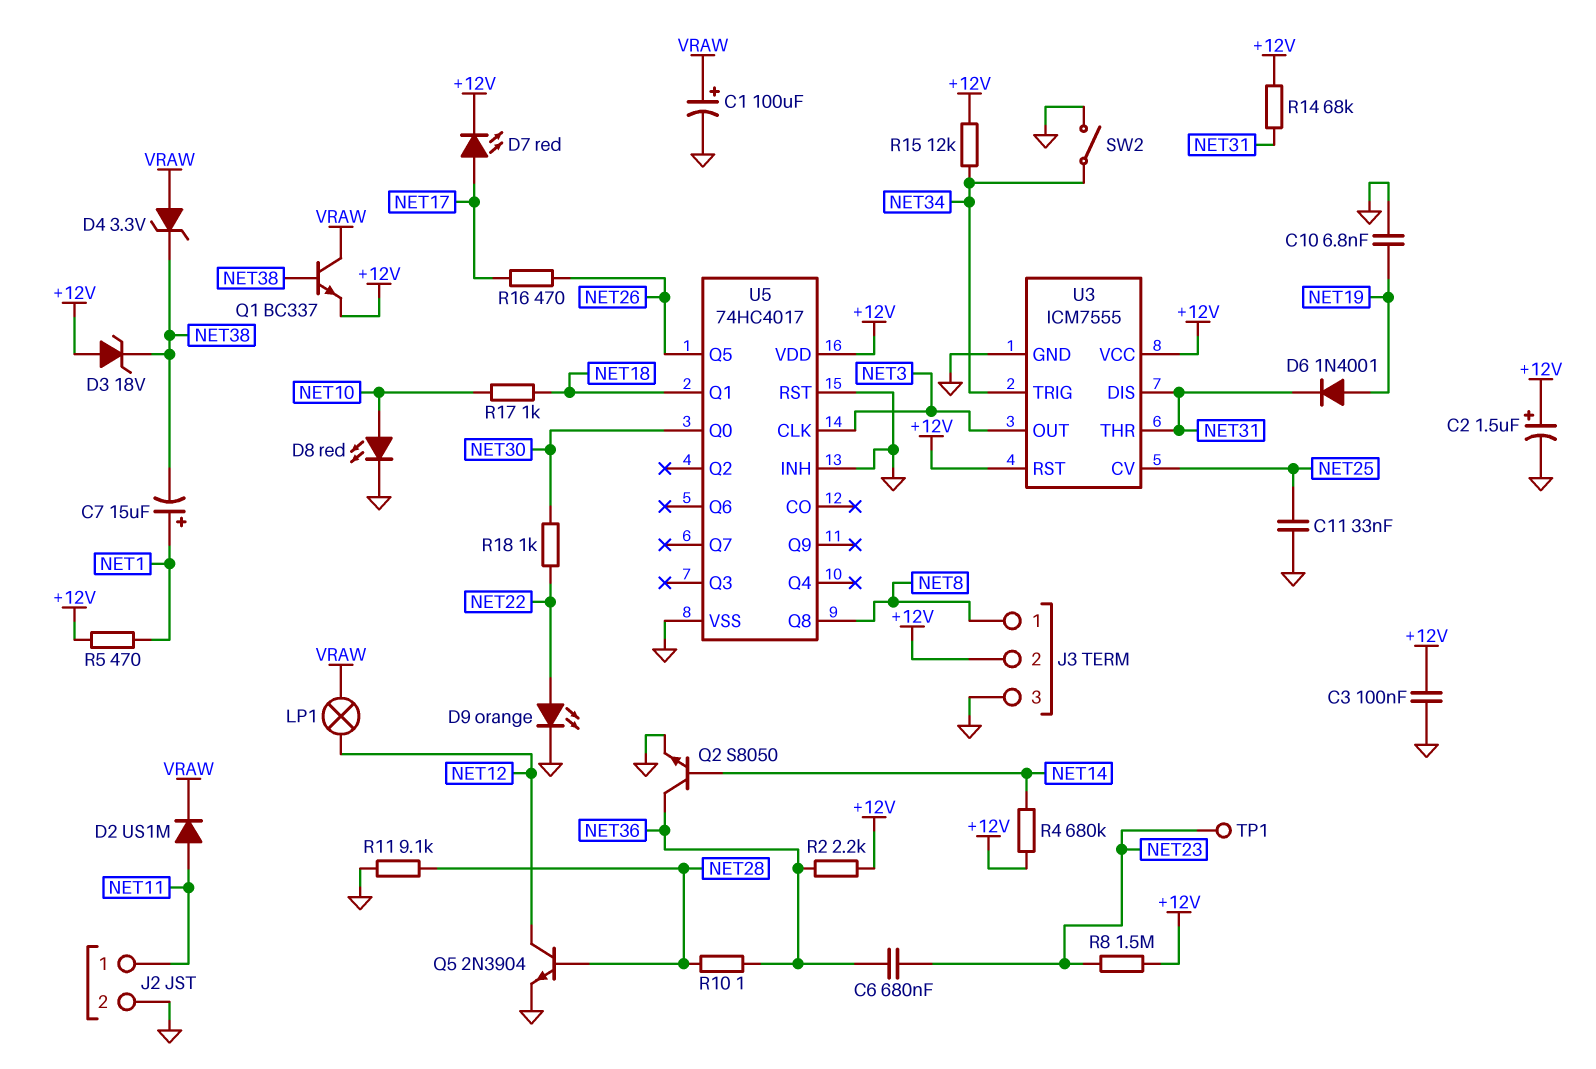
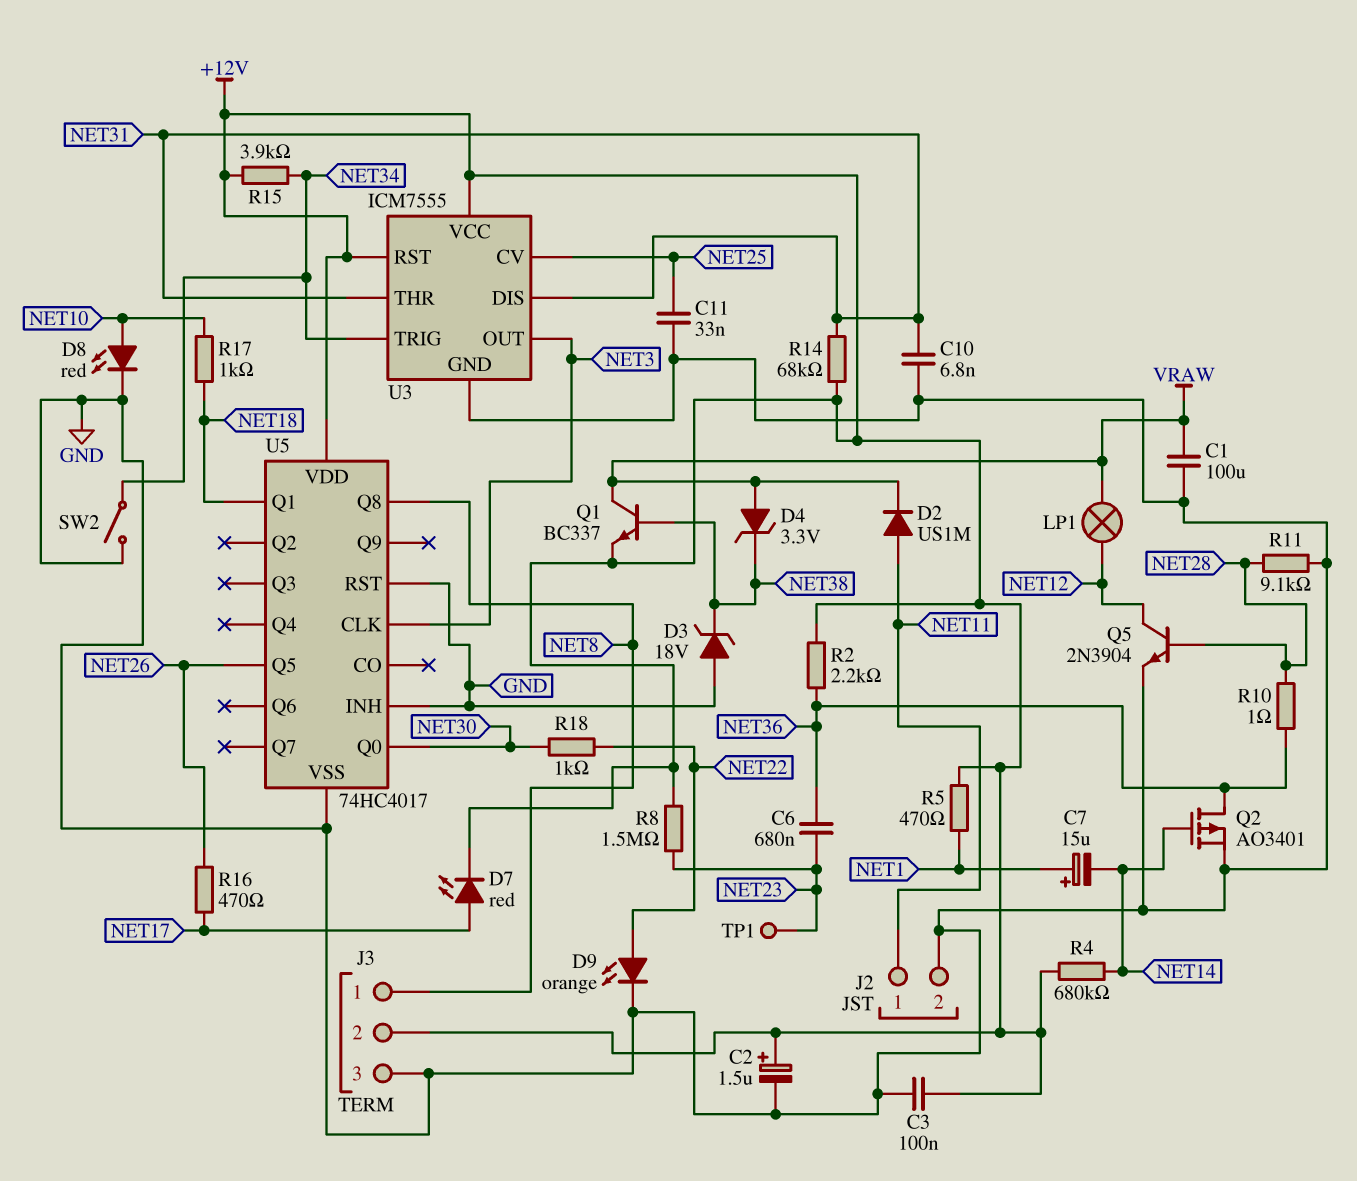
C1: 100uF (plus VRAW, minus GND) -> 100uF (GND, VRAW)
C7: 15uF (plus NET1, minus NET38) -> 15uF (plus NET1, minus NET14)
C10: 6.8nF (GND, NET19) -> 6.8nF (GND, NET31)
D3: zener 18V (A +12V, K NET38) -> zener 18V (A GND, K NET38)
D6: diode 1N4001 (A NET19, K NET31) -> none
Q2: NPN S8050 (B NET14, C NET36, E GND) -> PMOS AO3401 (G NET14, D NET36, S GND)
R15: 12k (+12V, NET34) -> 3.9k (+12V, NET34)

